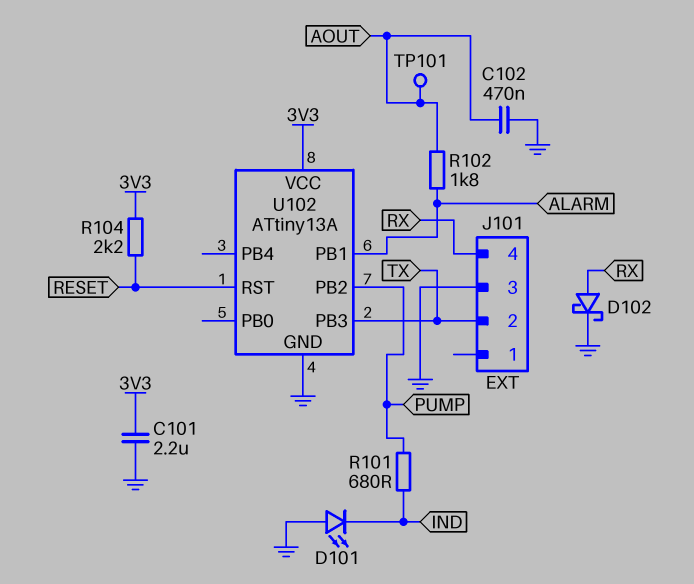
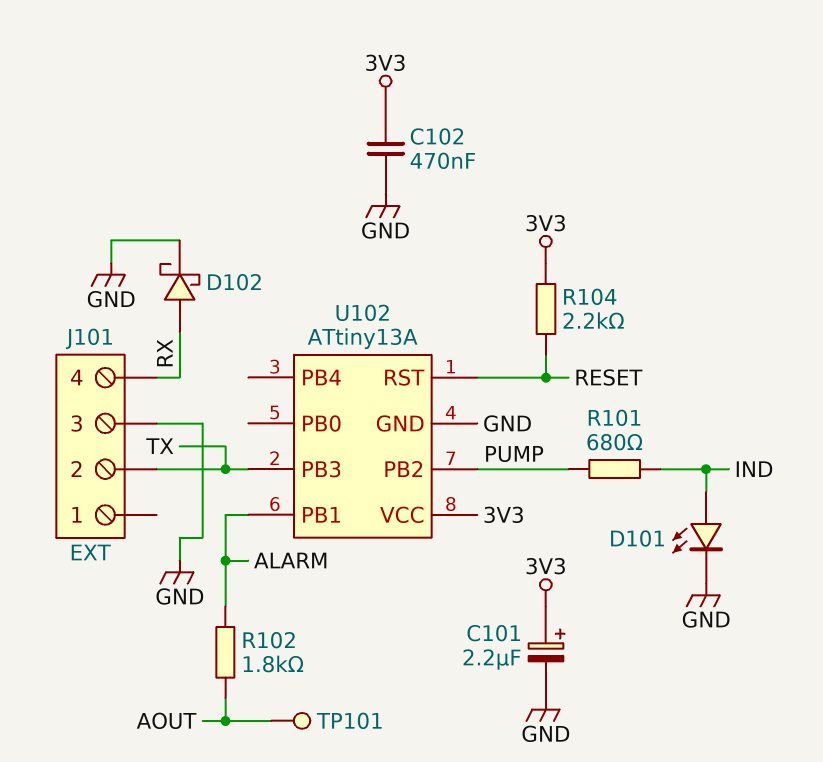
C101: 2.2uF (3V3, GND) -> 2.2uF (plus 3V3, minus GND)
C102: 470nF (AOUT, GND) -> 470nF (3V3, GND)
D101: LED (A GND, K IND) -> LED (A IND, K GND)

